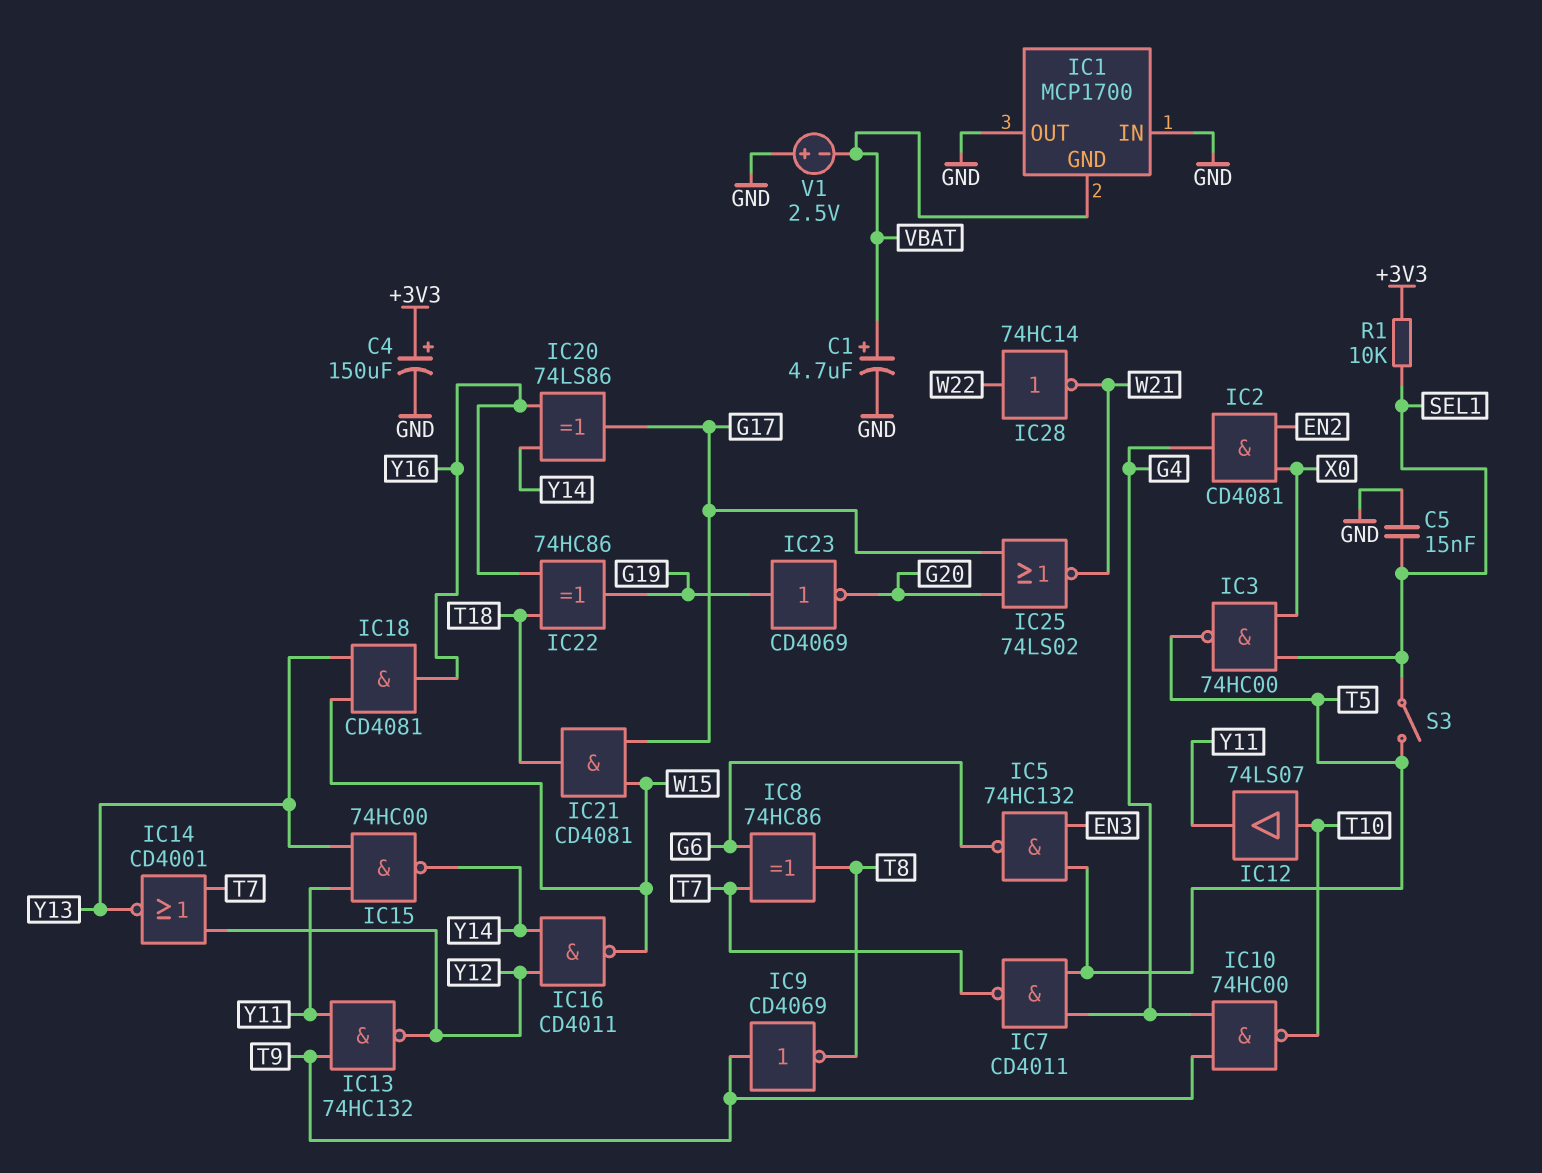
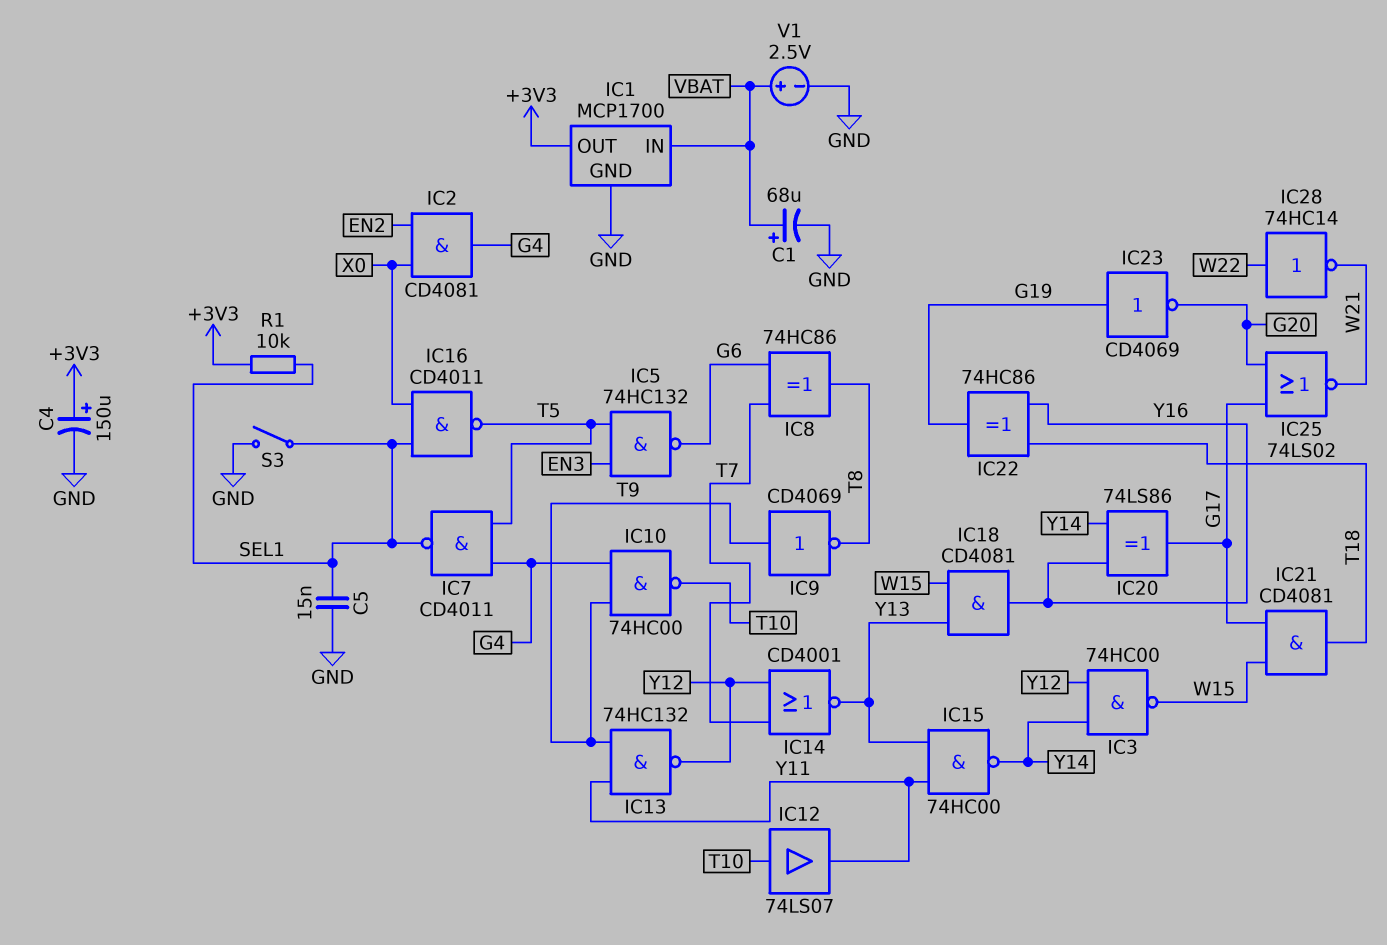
C1: 4.7uF (plus VBAT, minus GND) -> 68uF (plus VBAT, minus GND)
IC1 pin GND: VBAT -> GND
IC1 pin IN: GND -> VBAT
IC1 pin OUT: GND -> +3V3
IC3: NAND 74HC00 (in SEL1, in X0, out T5) -> NAND 74HC00 (in Y12, in Y14, out W15)
IC7: NAND CD4011 (in G4, in T5, out T7) -> NAND CD4011 (in G4, in T5, out SEL1)
IC16: NAND CD4011 (in Y12, in Y14, out W15) -> NAND CD4011 (in SEL1, in X0, out T5)
S3: switch (SEL1, T5) -> switch (GND, SEL1)
V1: 2.5V (plus GND, minus VBAT) -> 2.5V (plus VBAT, minus GND)

